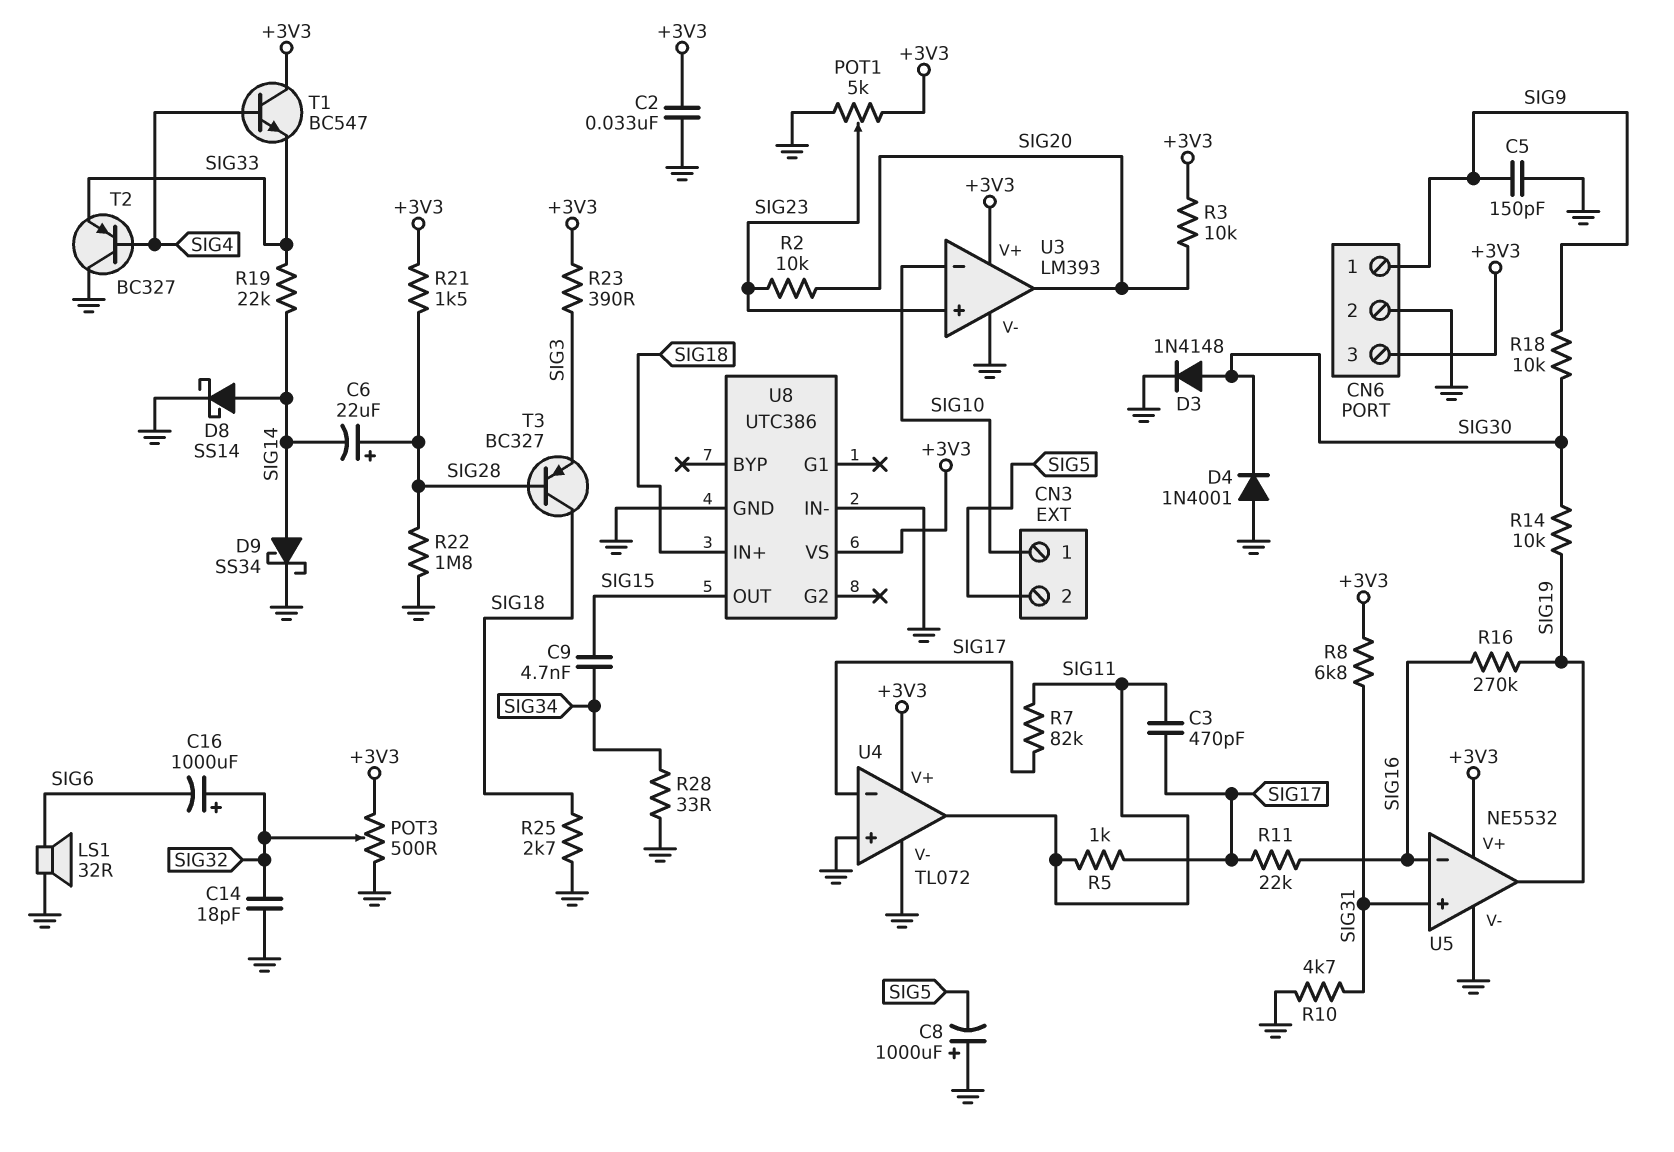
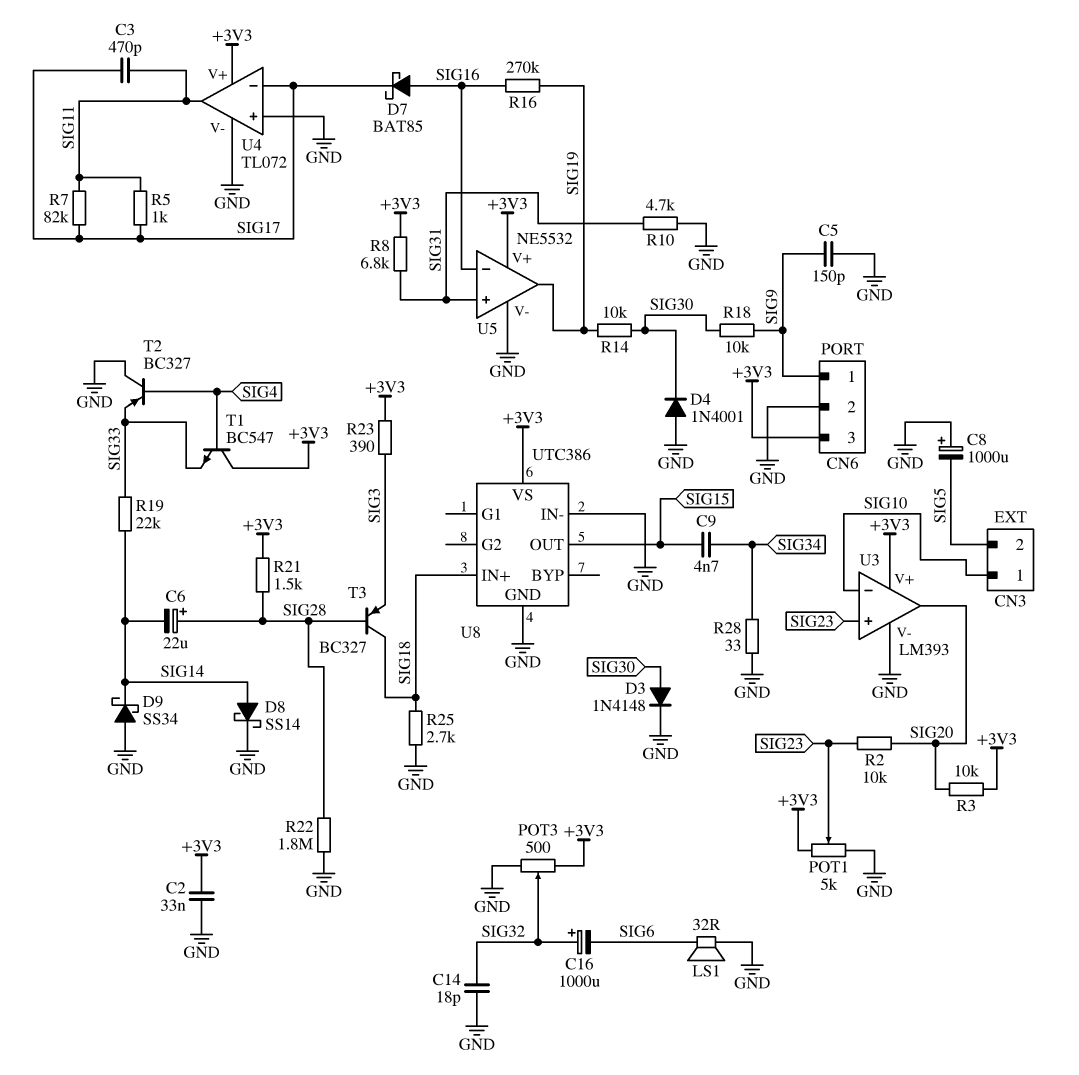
D7: none -> schottky BAT85 (A SIG16, K SIG17)
D9: schottky SS34 (A SIG14, K GND) -> schottky SS34 (A GND, K SIG14)
R11: 22k (SIG16, SIG17) -> none

